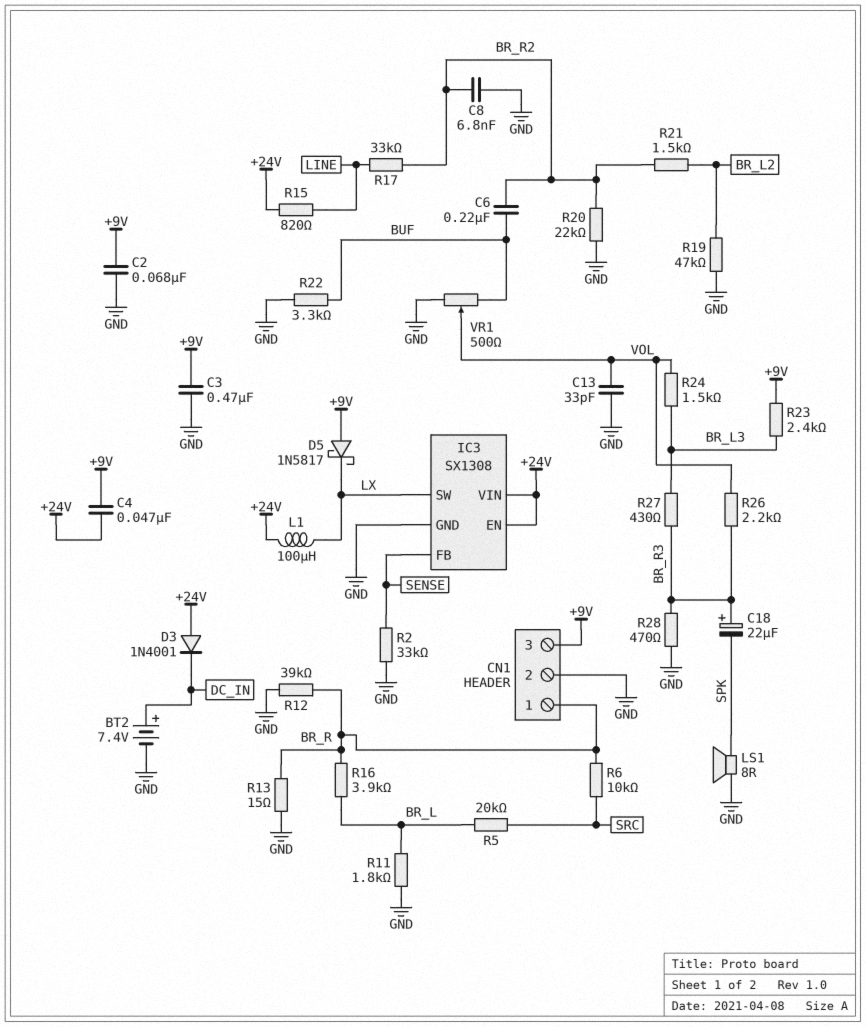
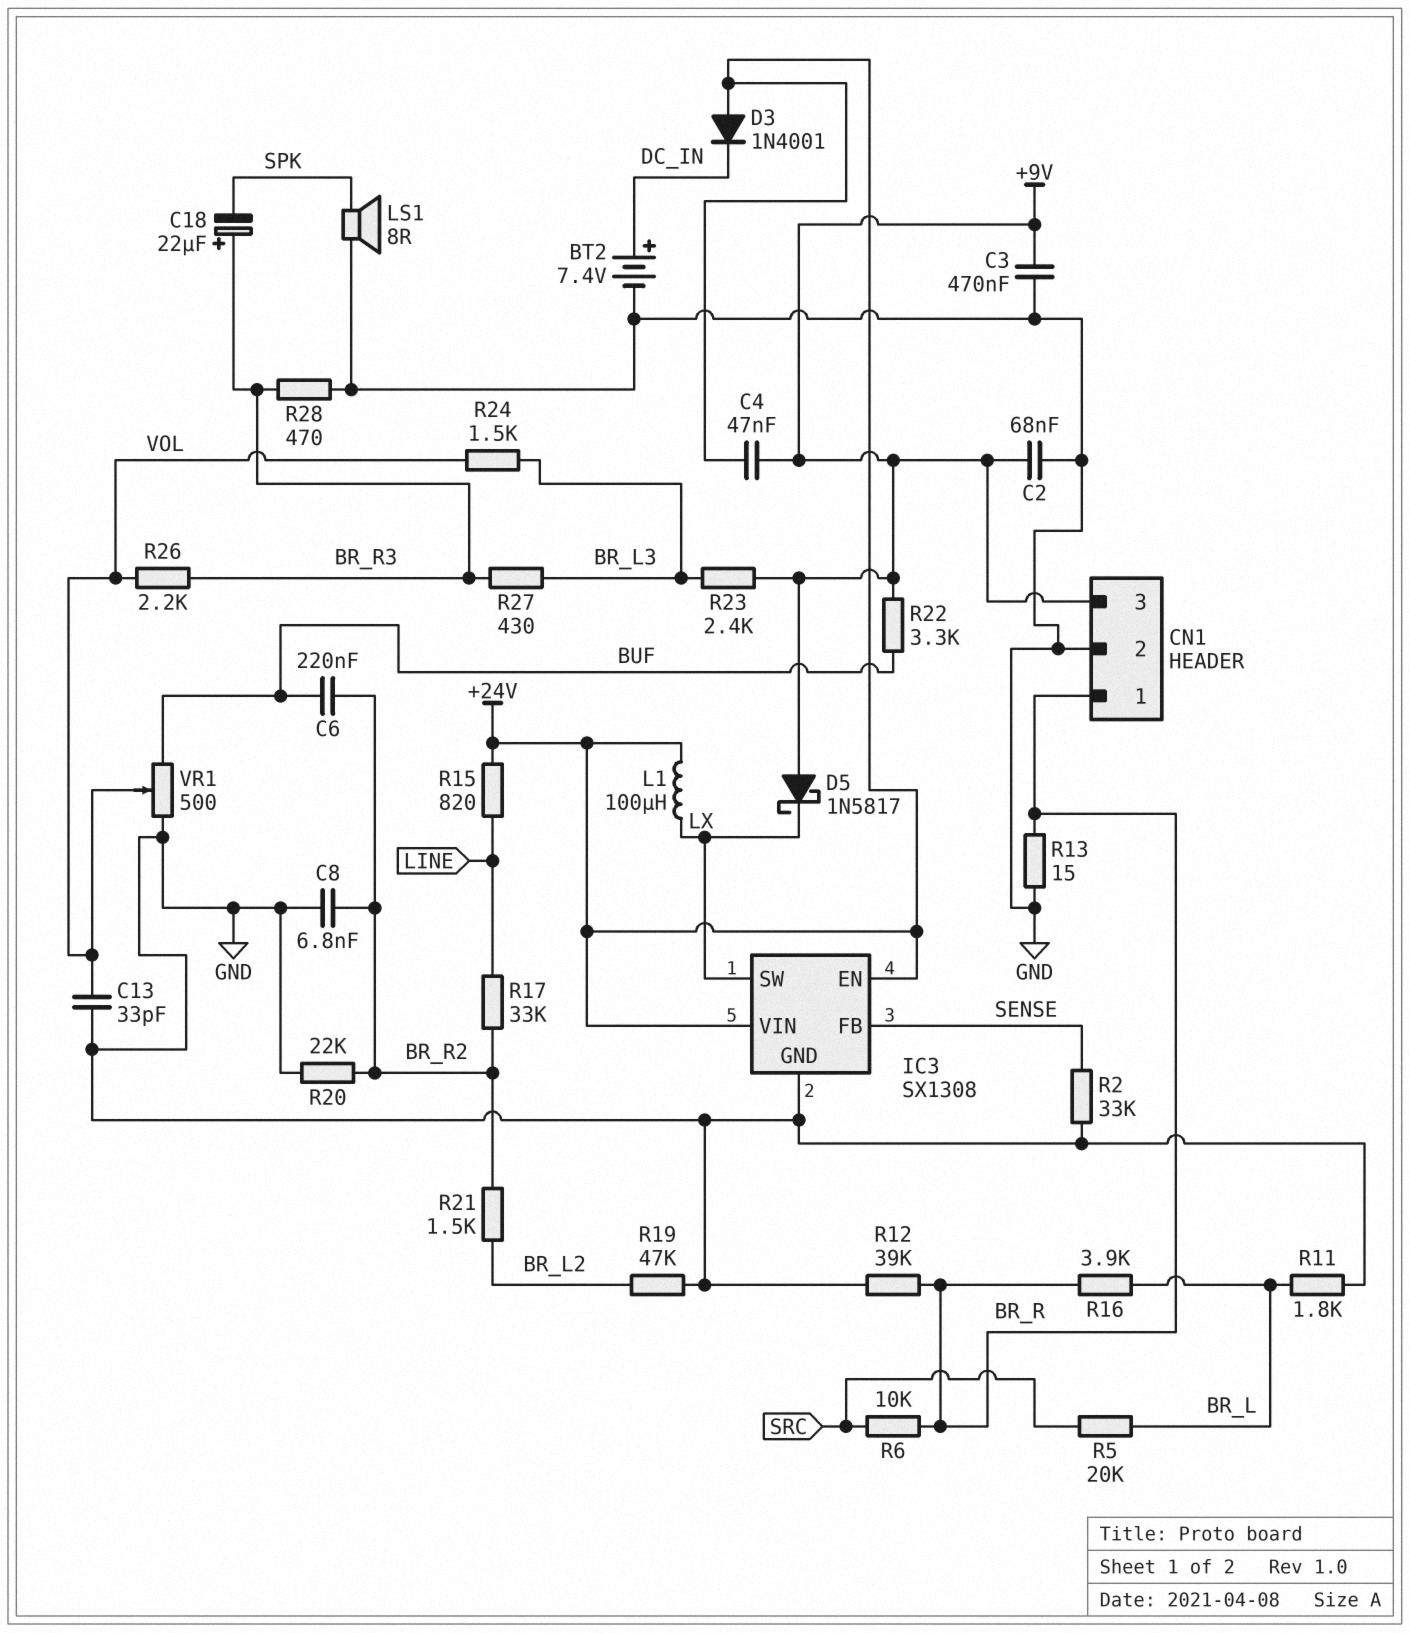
R22: 3.3k (BUF, GND) -> 3.3k (+9V, BUF)

